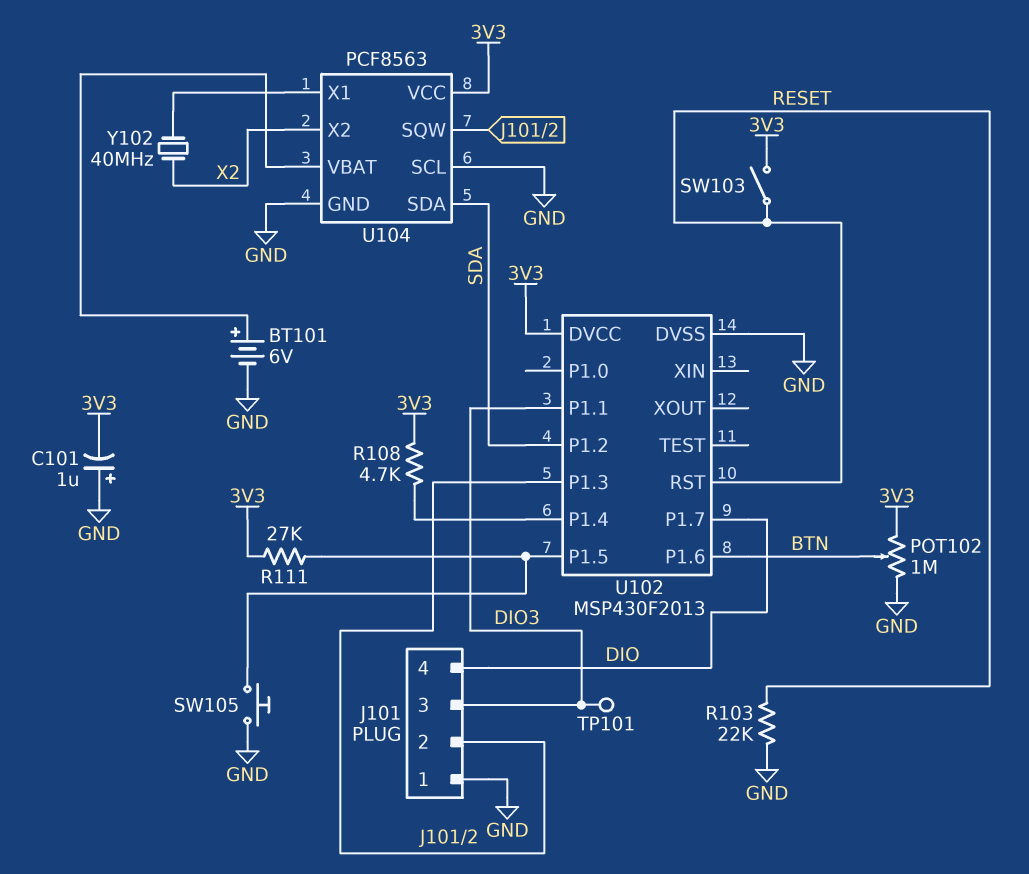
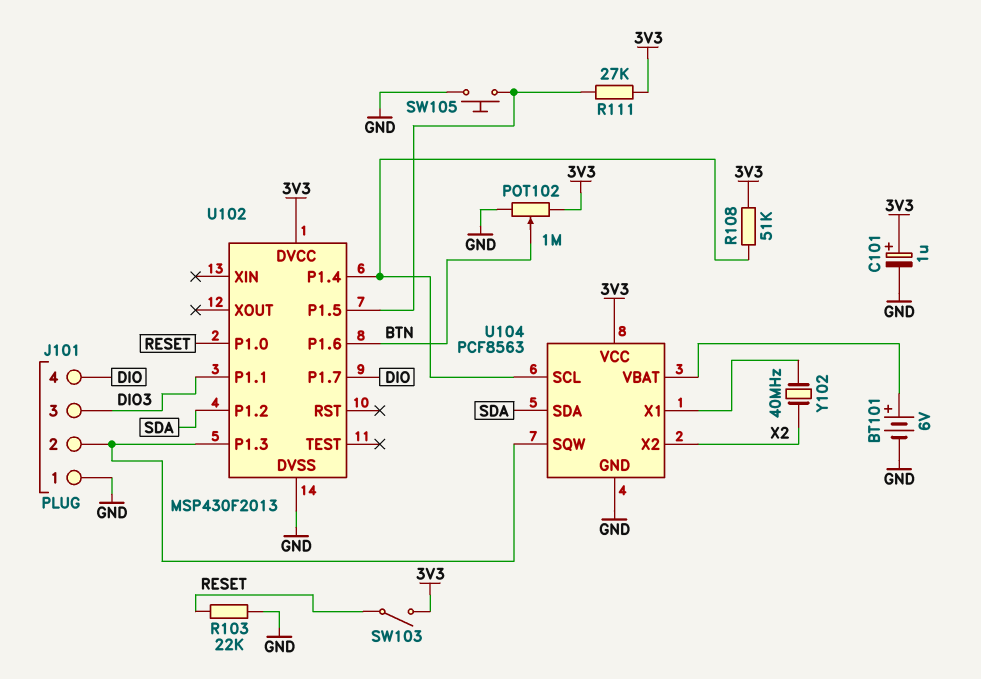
C101: 1uF (plus GND, minus 3V3) -> 1uF (plus 3V3, minus GND)
R108: 4.7k (3V3, U102/P1.4) -> 51k (3V3, U102/P1.4)
TP101: test point (DIO3) -> none
U102 pin P1.0: none -> RESET
U102 pin RST: RESET -> none
U104 pin SCL: GND -> U102/P1.4

